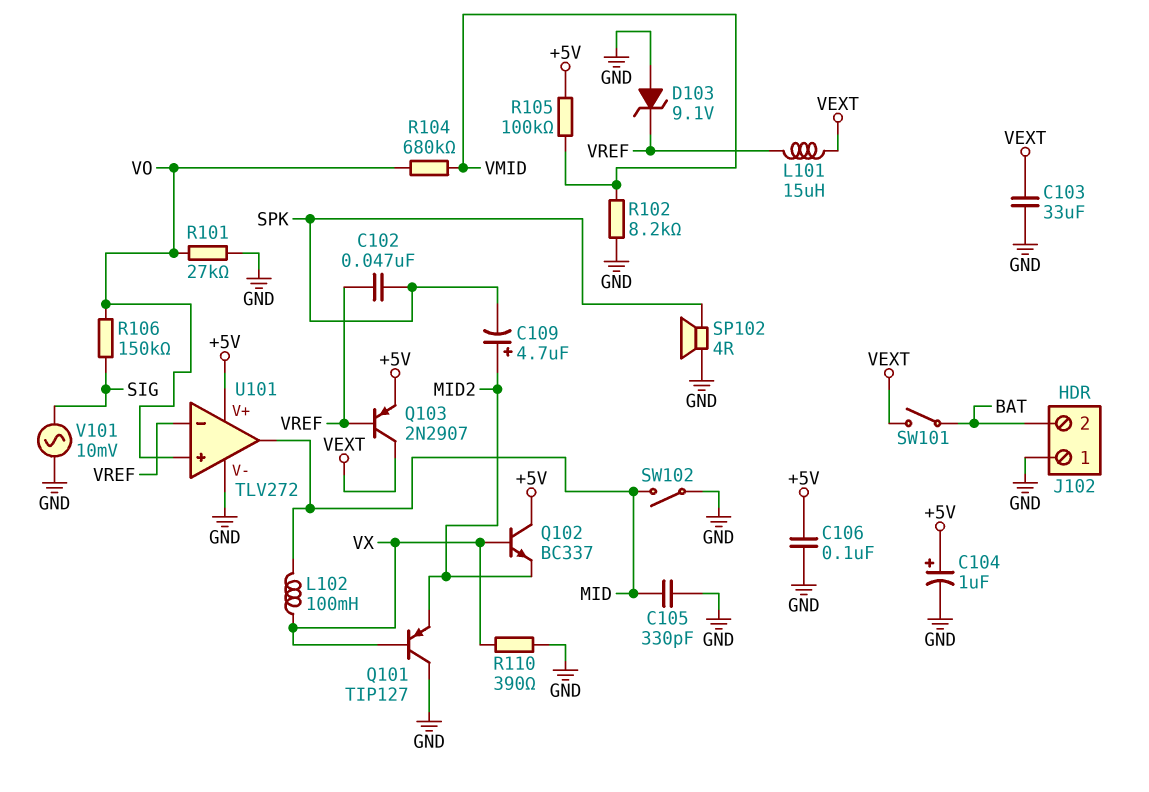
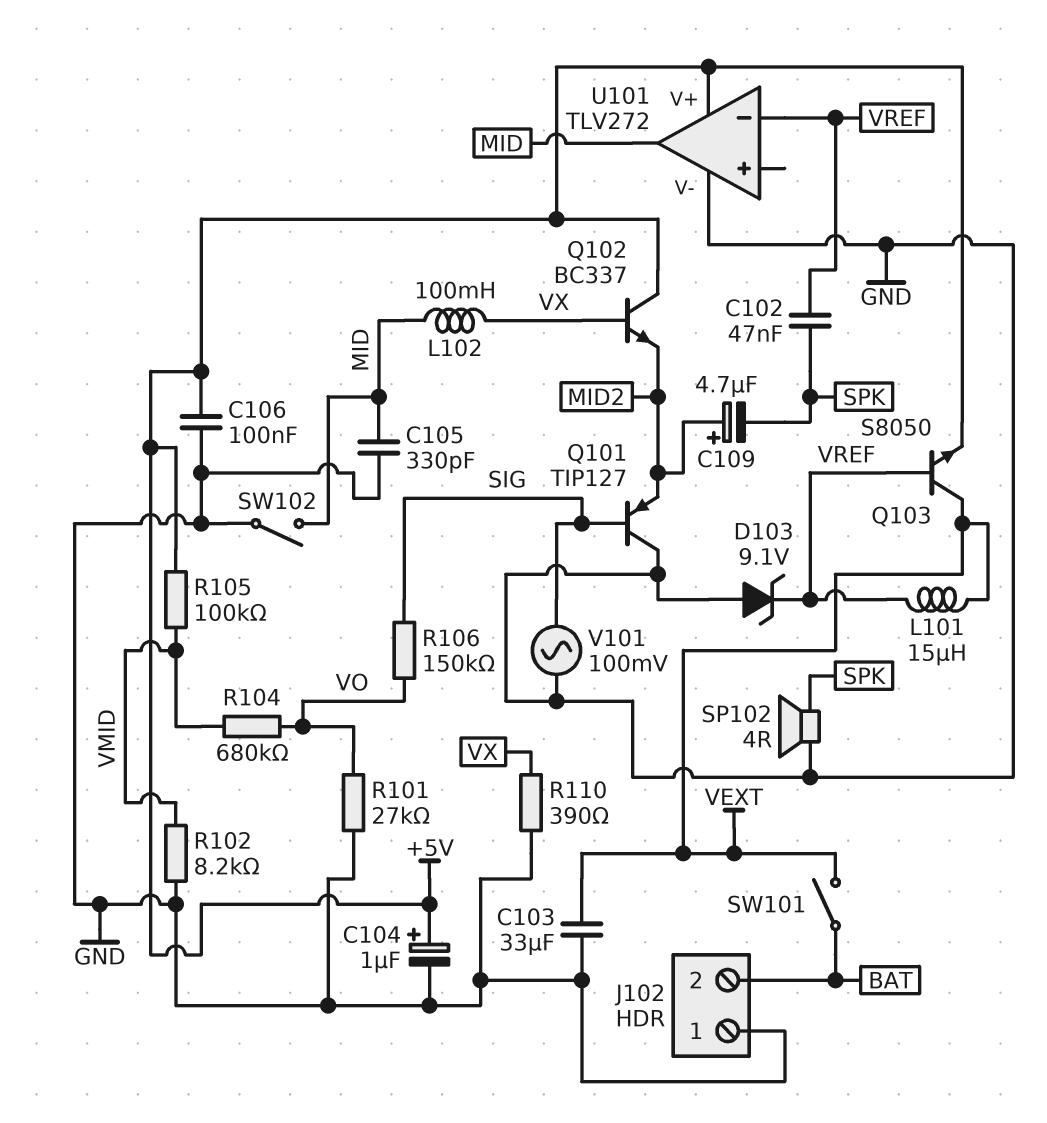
Q101: PNP TIP127 (B VX, C GND, E MID2) -> PNP TIP127 (B SIG, C GND, E MID2)
Q103: PNP 2N2907 (B VREF, C VEXT, E +5V) -> NPN S8050 (B VREF, C VEXT, E +5V)
U101 pin in+: VO -> none
V101: AC 10mV (GND, SIG) -> AC 100mV (GND, SIG)

